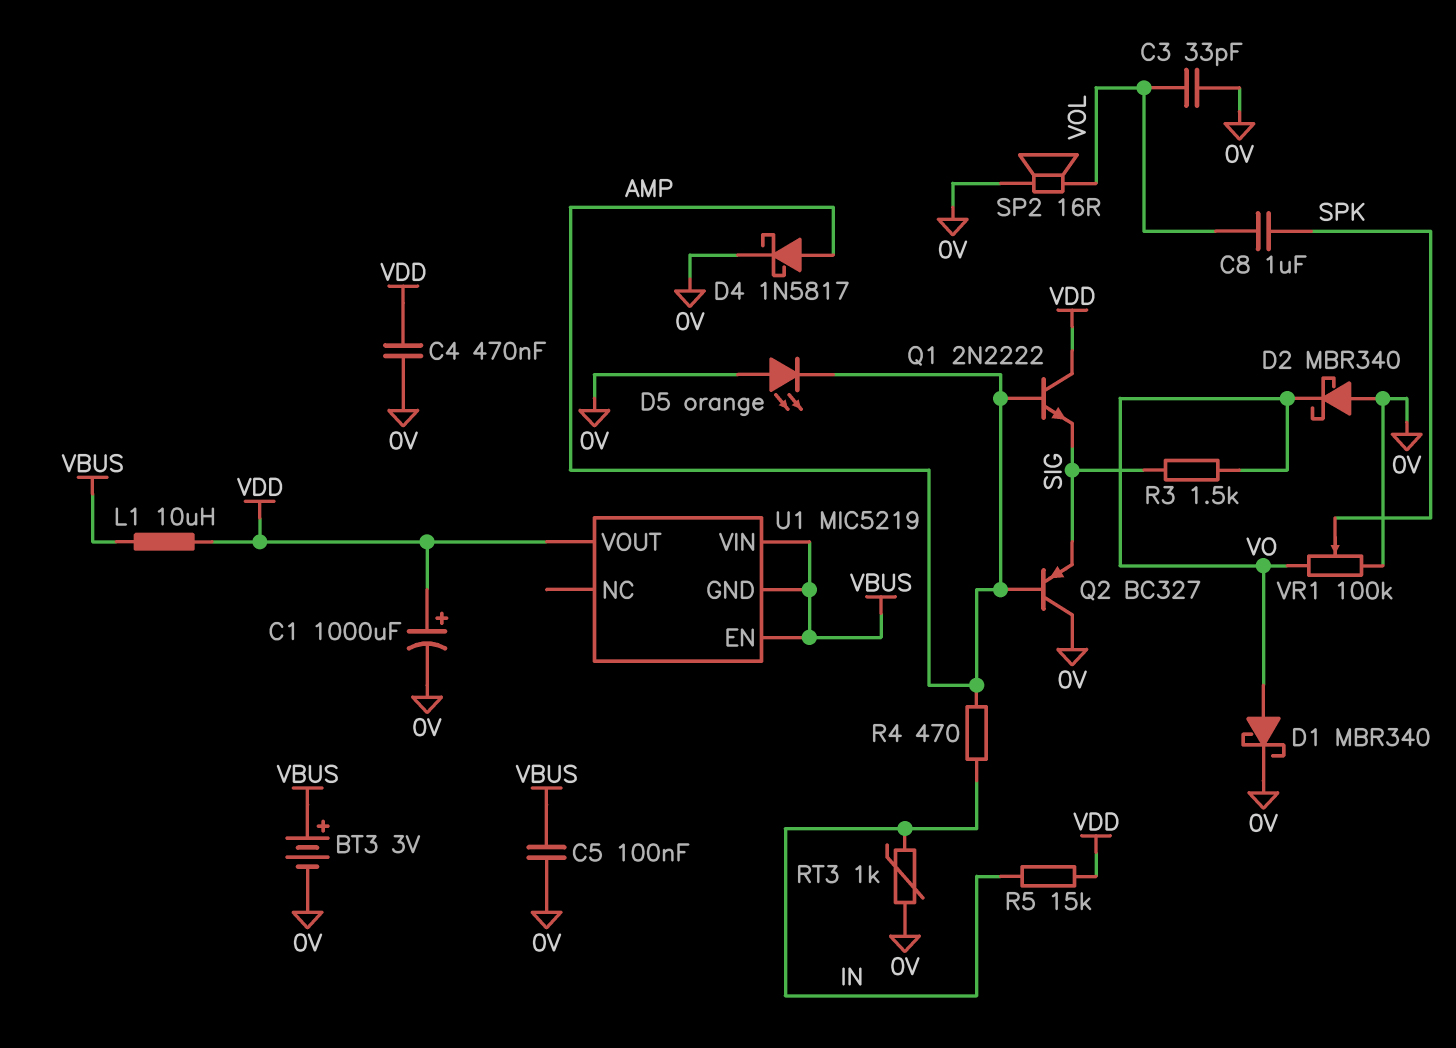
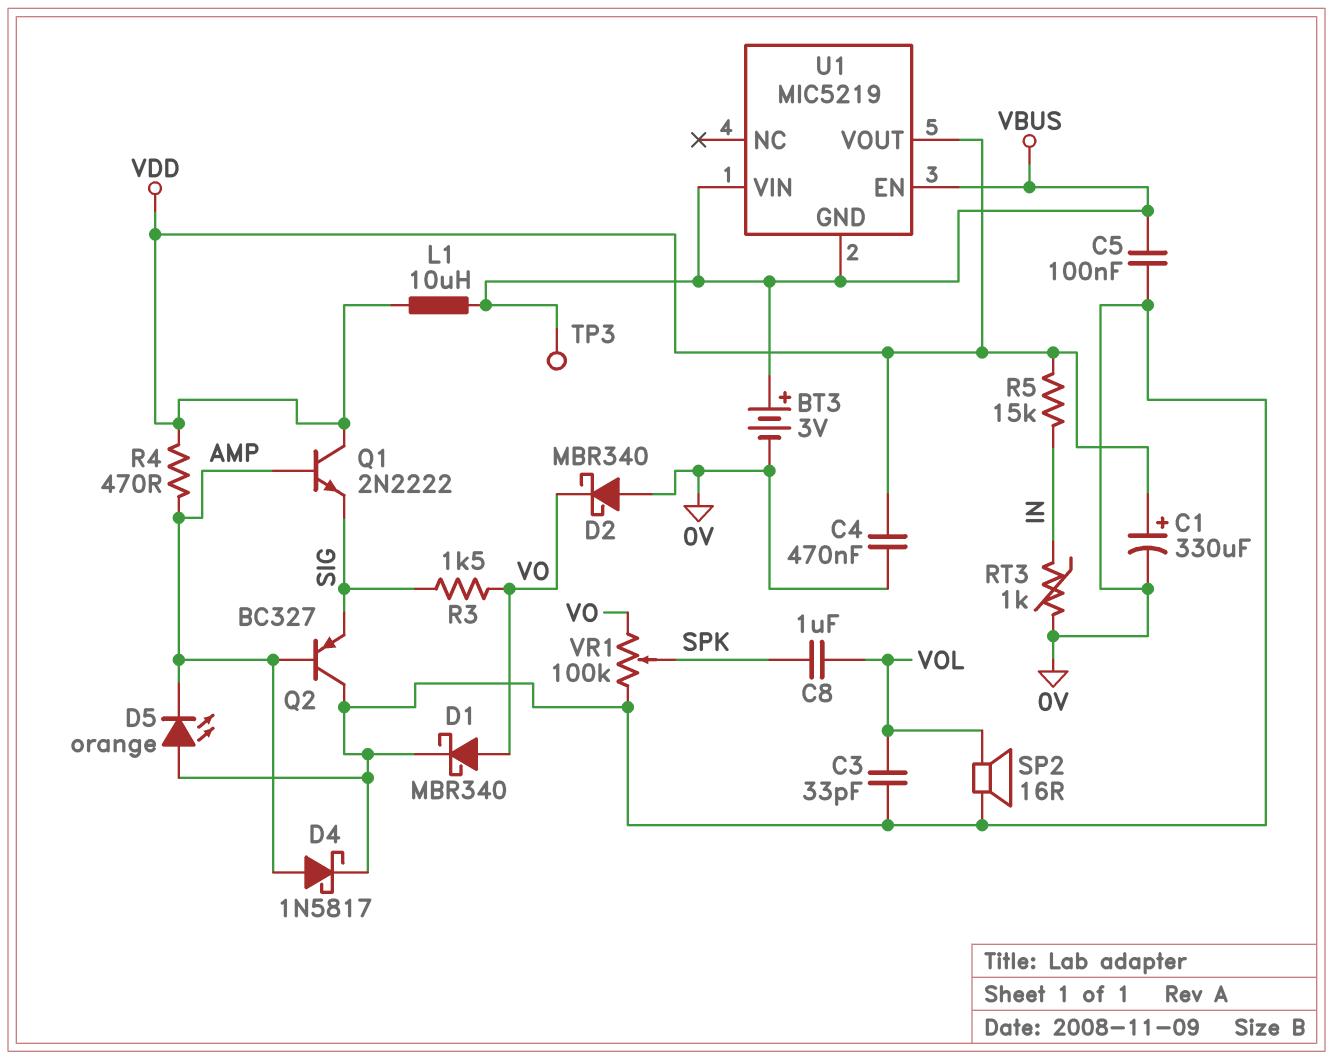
C1: 1000uF (plus VDD, minus 0V) -> 330uF (plus VDD, minus 0V)
R4: 470 (AMP, IN) -> 470 (AMP, VDD)
TP3: none -> test point (VBUS)

